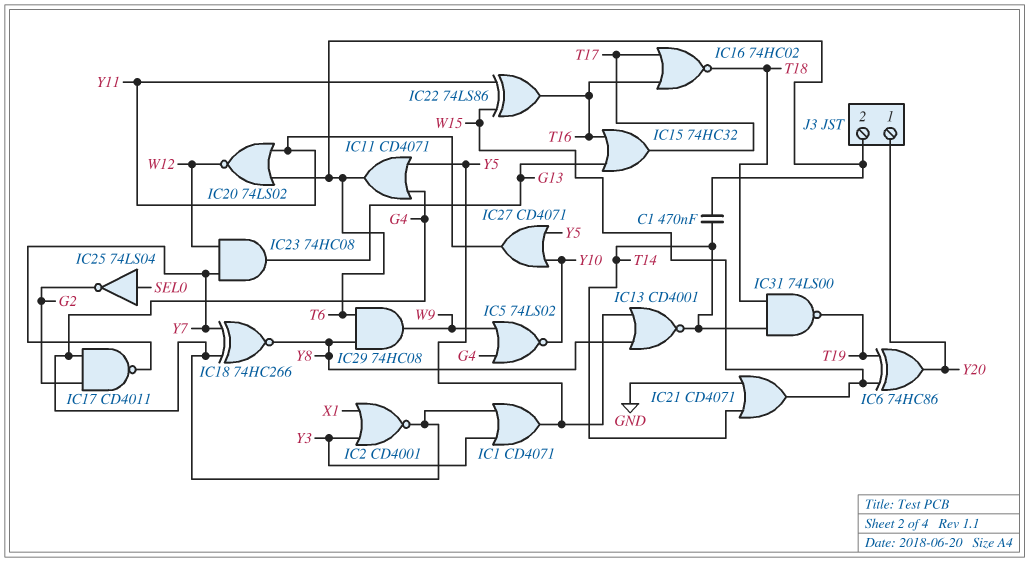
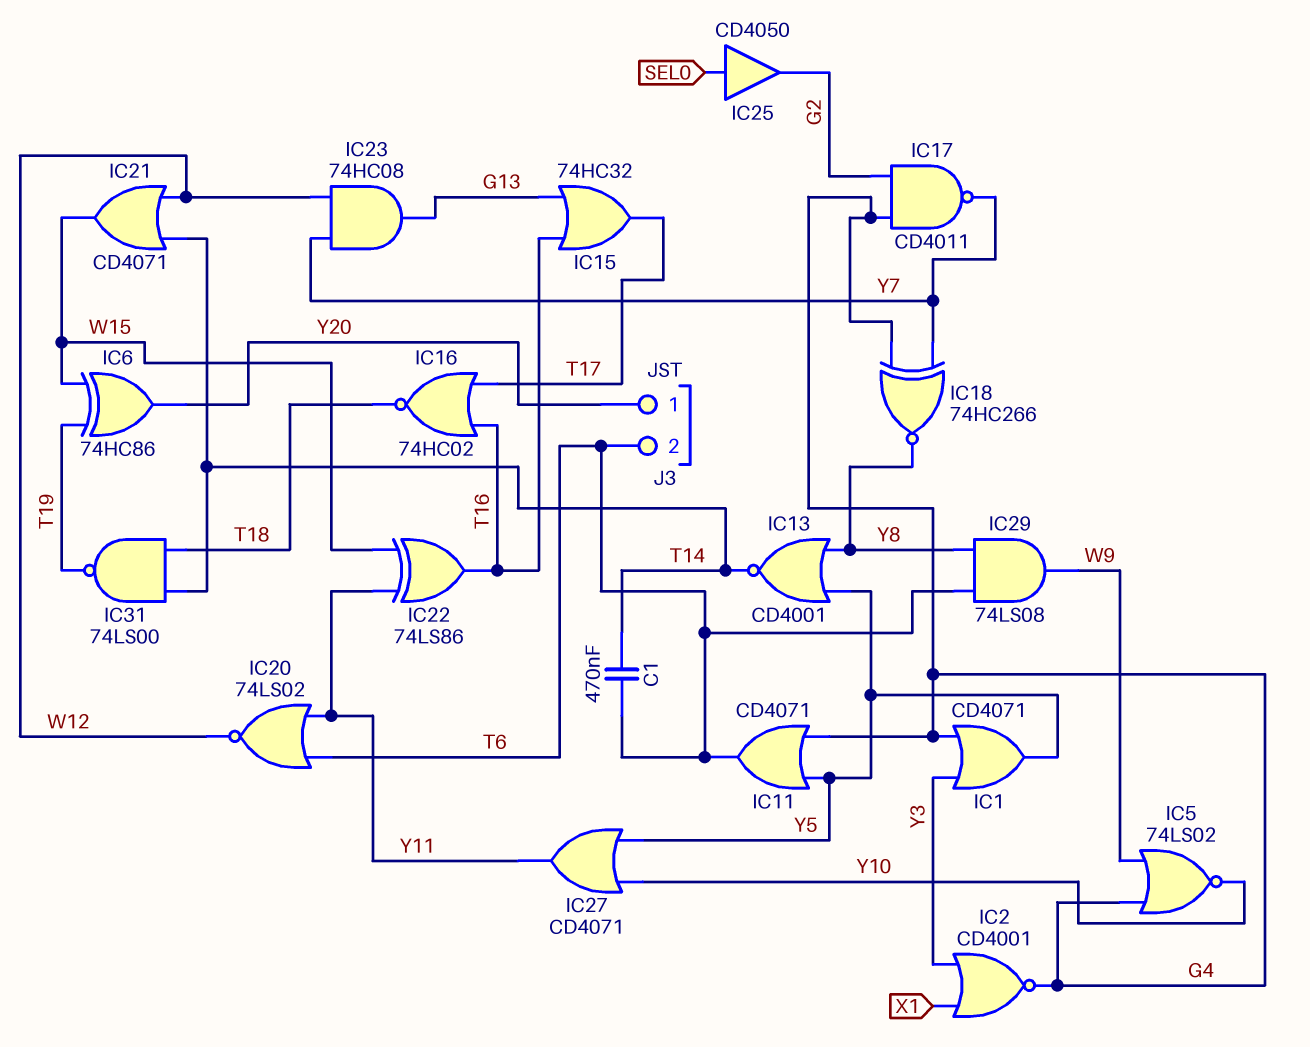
IC21: OR CD4071 (in GND, in T14, out W15) -> OR CD4071 (in T14, in W12, out W15)
IC25: NOT 74LS04 (in SEL0, out G2) -> buffer CD4050 (in SEL0, out G2)
IC29: AND 74HC08 (in T6, in Y8, out W9) -> AND 74LS08 (in T6, in Y8, out W9)

